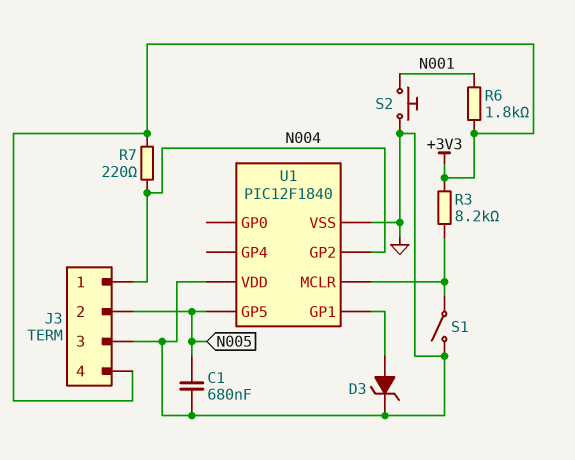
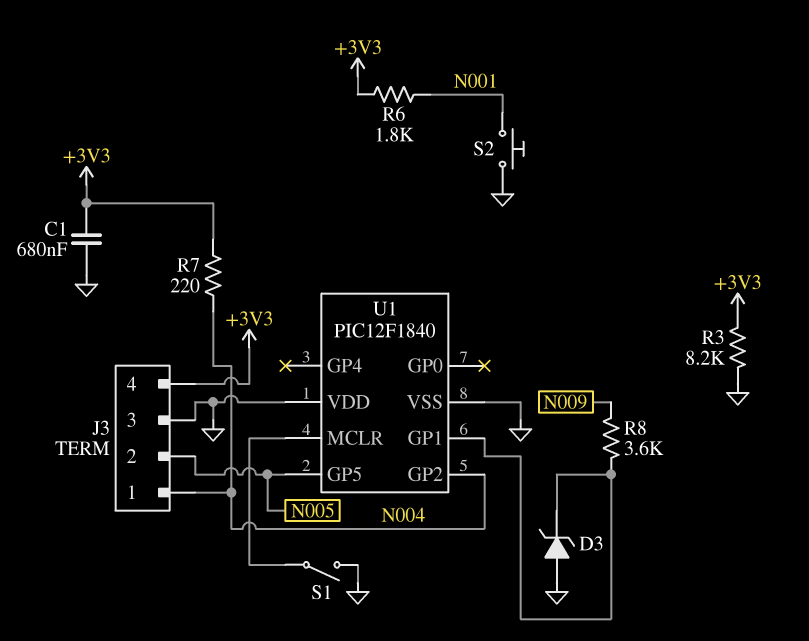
C1: 680nF (GND, N005) -> 680nF (+3V3, GND)
D3: zener (A U1/GP1, K GND) -> zener (A GND, K U1/GP1)
R3: 8.2k (+3V3, U1/MCLR) -> 8.2k (+3V3, GND)
R8: none -> 3.6k (N009, U1/GP1)

